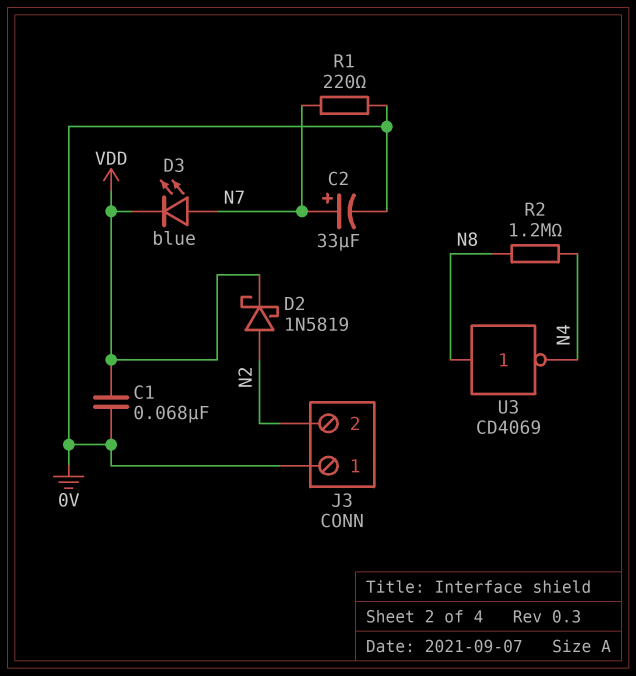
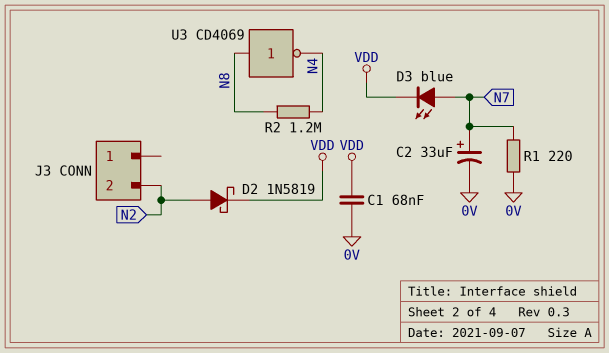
J3 pin 1: 0V -> none

